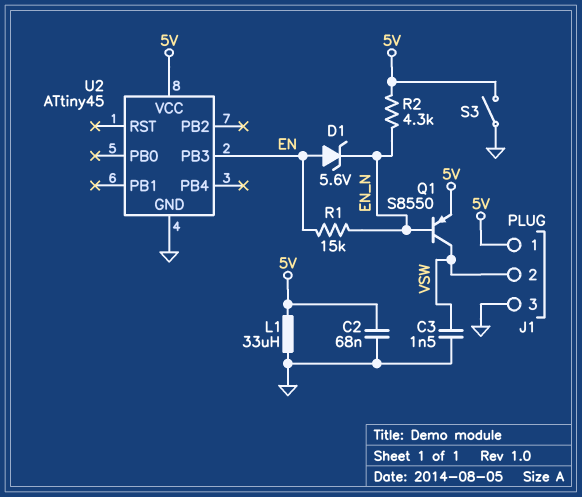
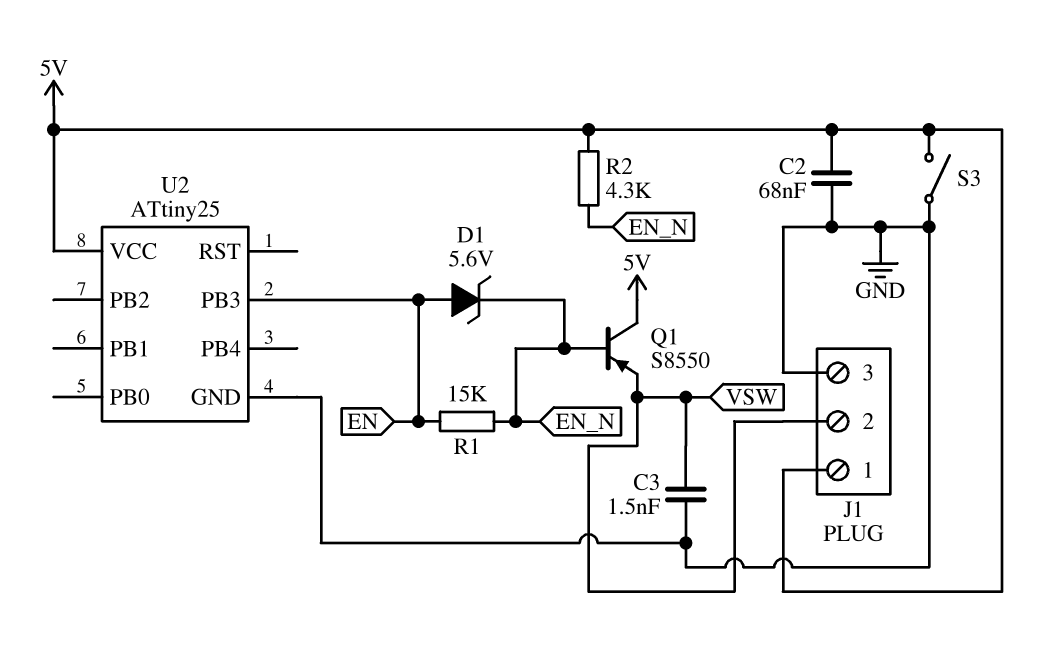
L1: 33uH (5V, GND) -> none
Q1: PNP S8550 (B EN_N, C VSW, E 5V) -> PNP S8550 (B EN_N, C 5V, E VSW)
U2: ATtiny45 -> ATtiny25

